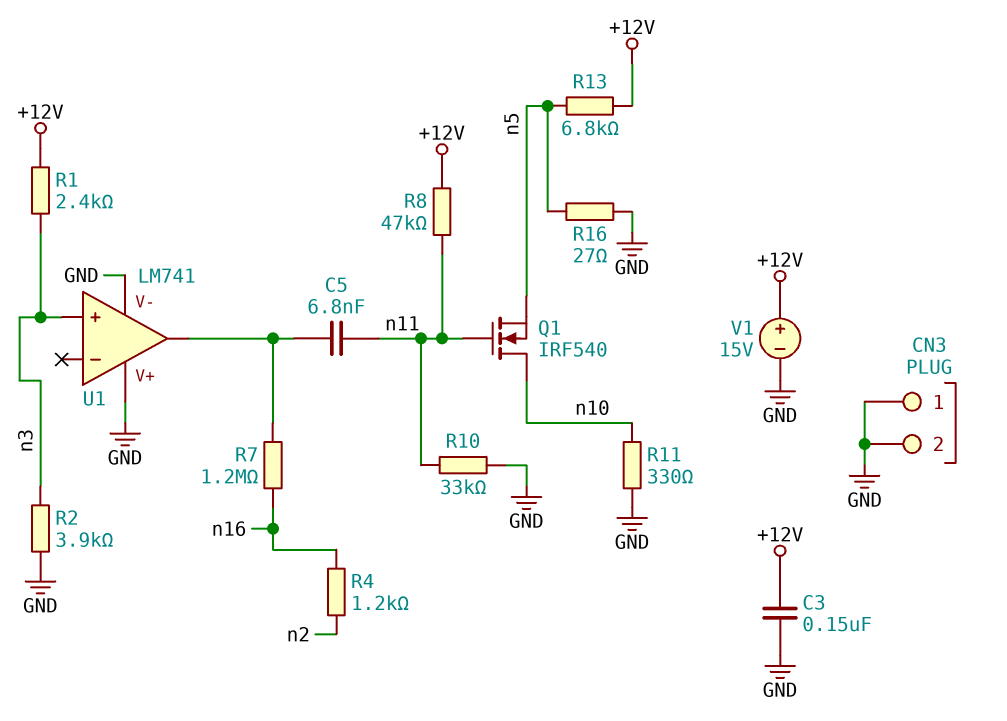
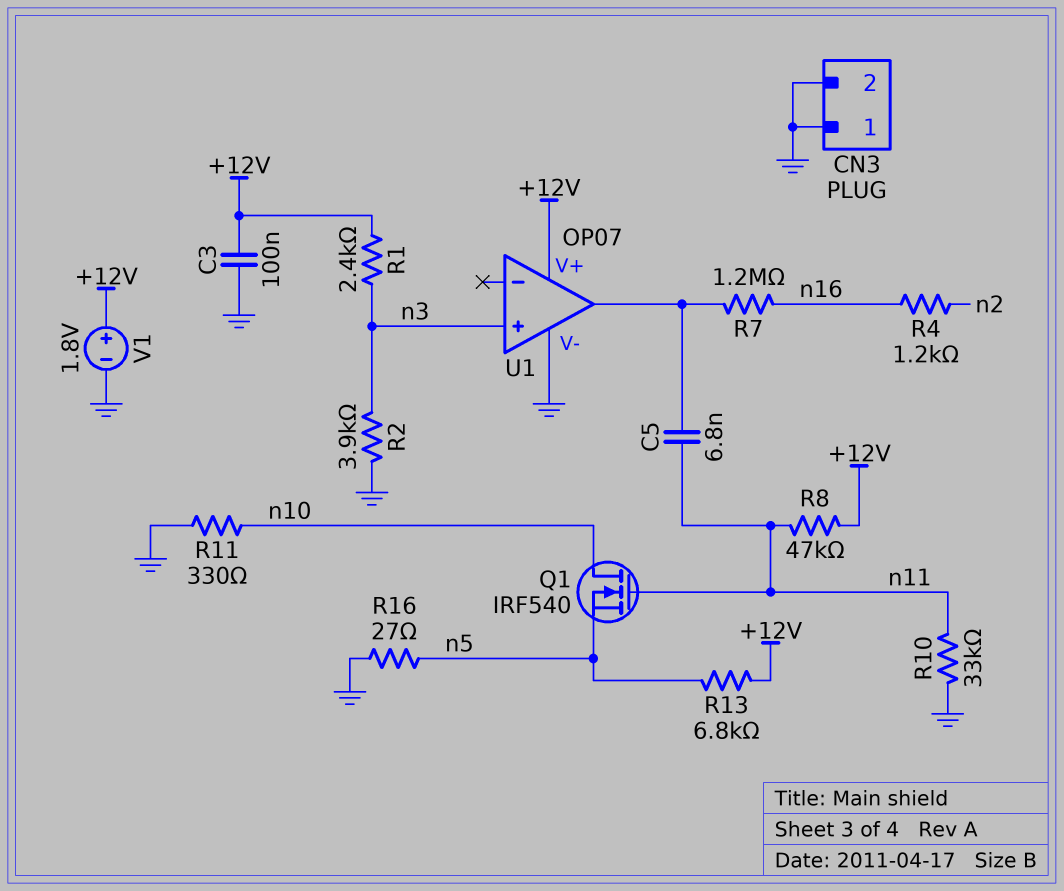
C3: 150nF (+12V, GND) -> 100nF (+12V, GND)
U1: LM741 -> OP07
U1 pin V+: GND -> +12V
V1: 15V (plus +12V, minus GND) -> 1.8V (plus +12V, minus GND)

